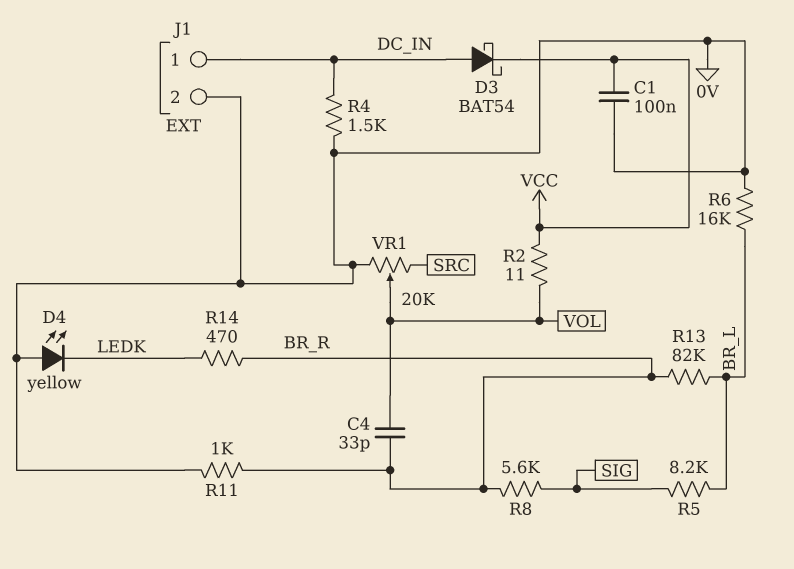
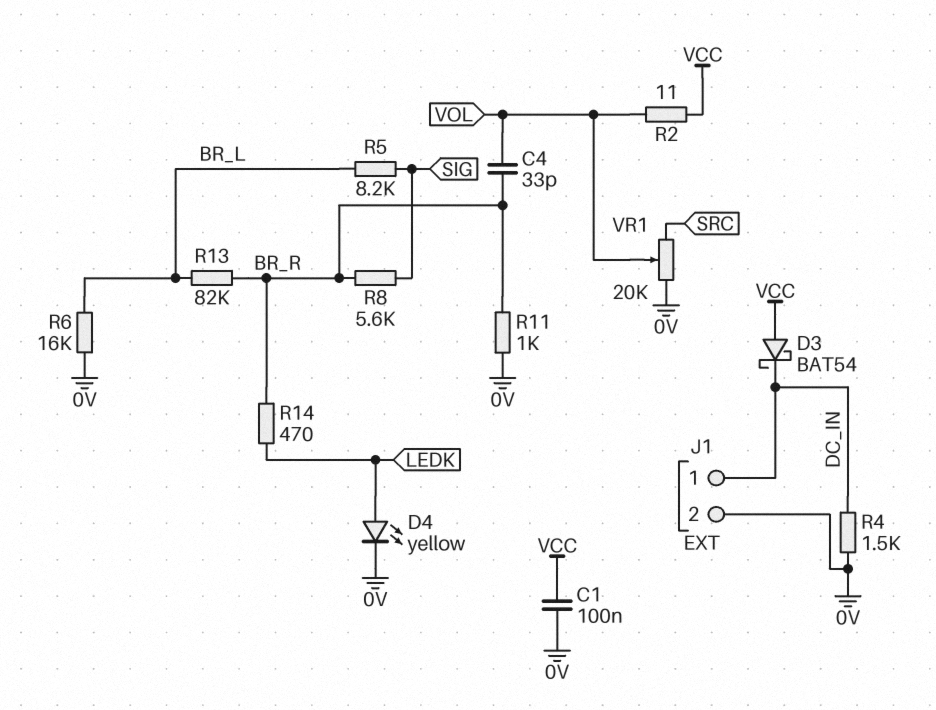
D3: schottky BAT54 (A DC_IN, K VCC) -> schottky BAT54 (A VCC, K DC_IN)
D4: LED yellow (A 0V, K LEDK) -> LED yellow (A LEDK, K 0V)

